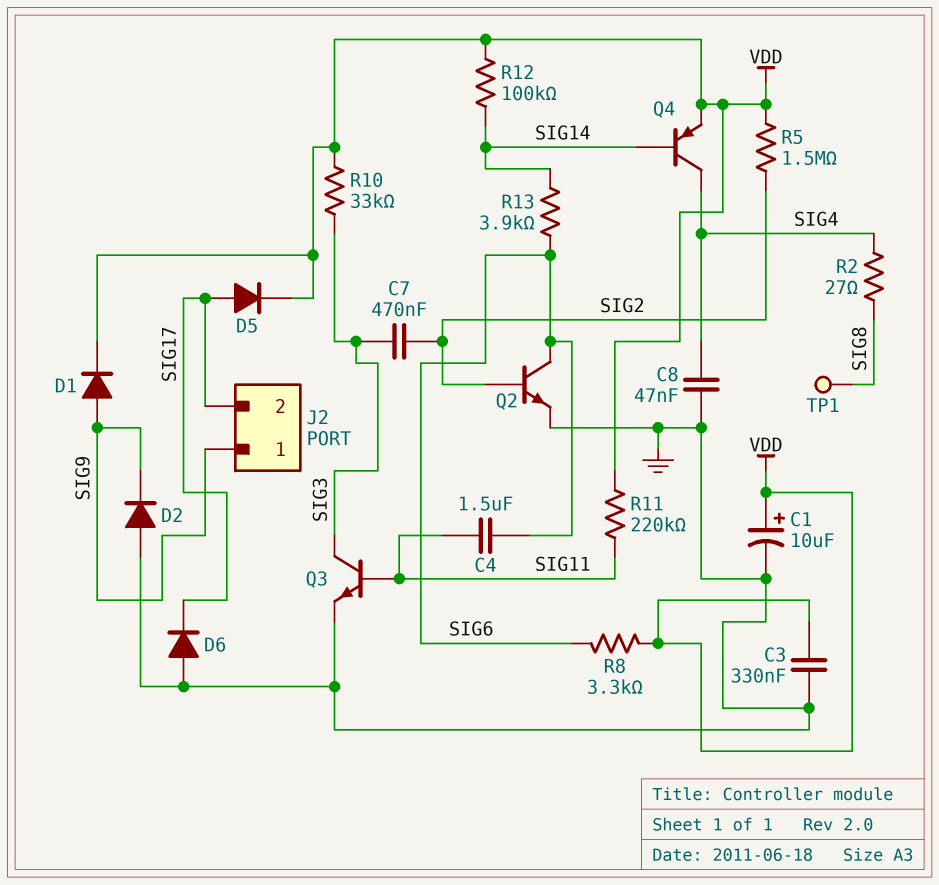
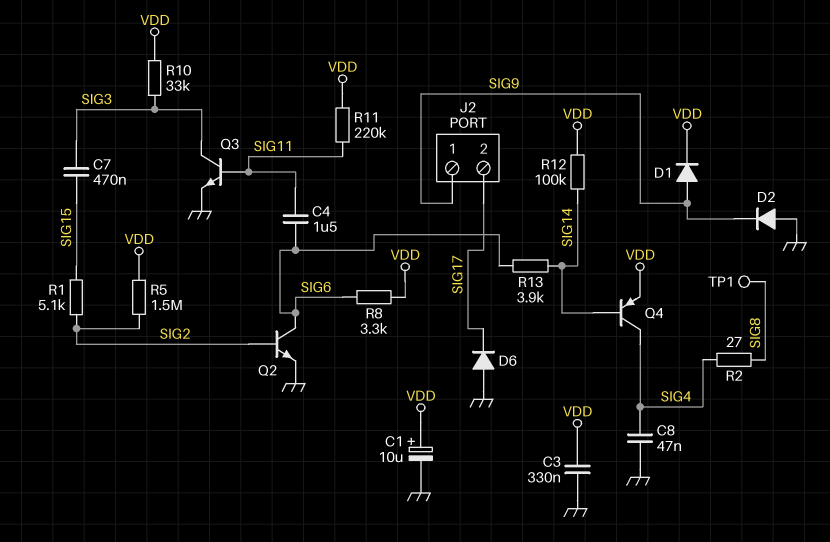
C7: 470nF (SIG2, SIG3) -> 470nF (SIG3, SIG15)
D5: diode (A SIG17, K VDD) -> none
R1: none -> 5.1k (SIG2, SIG15)

